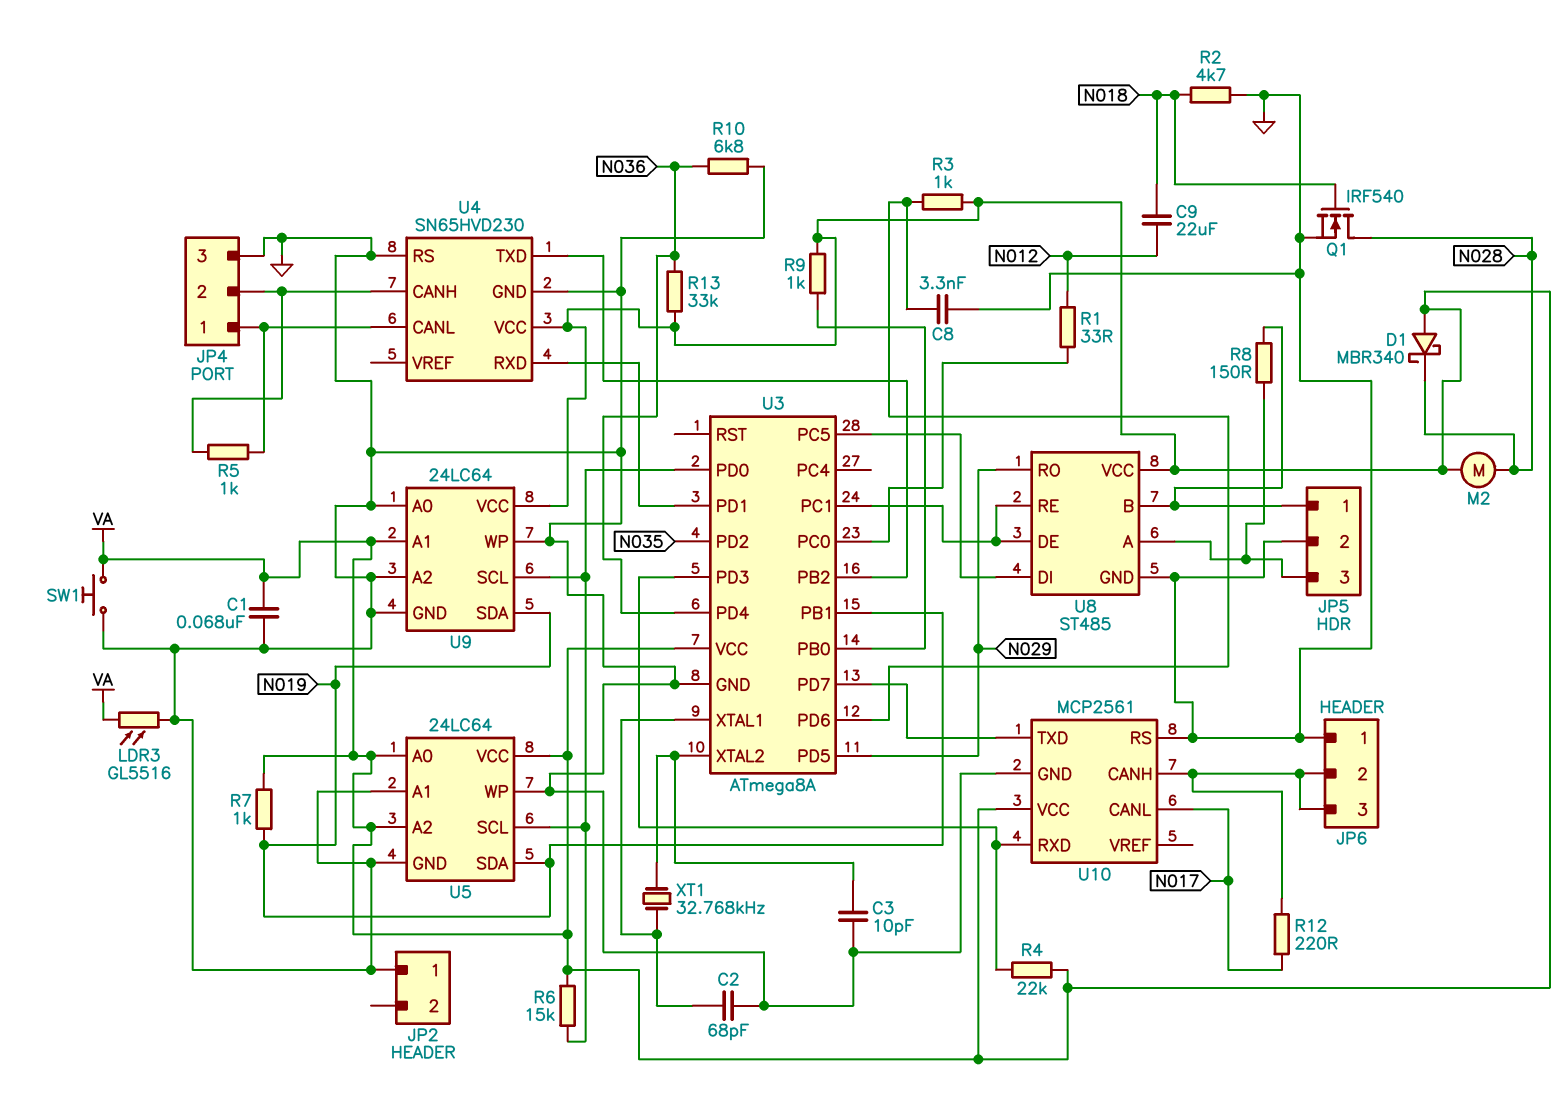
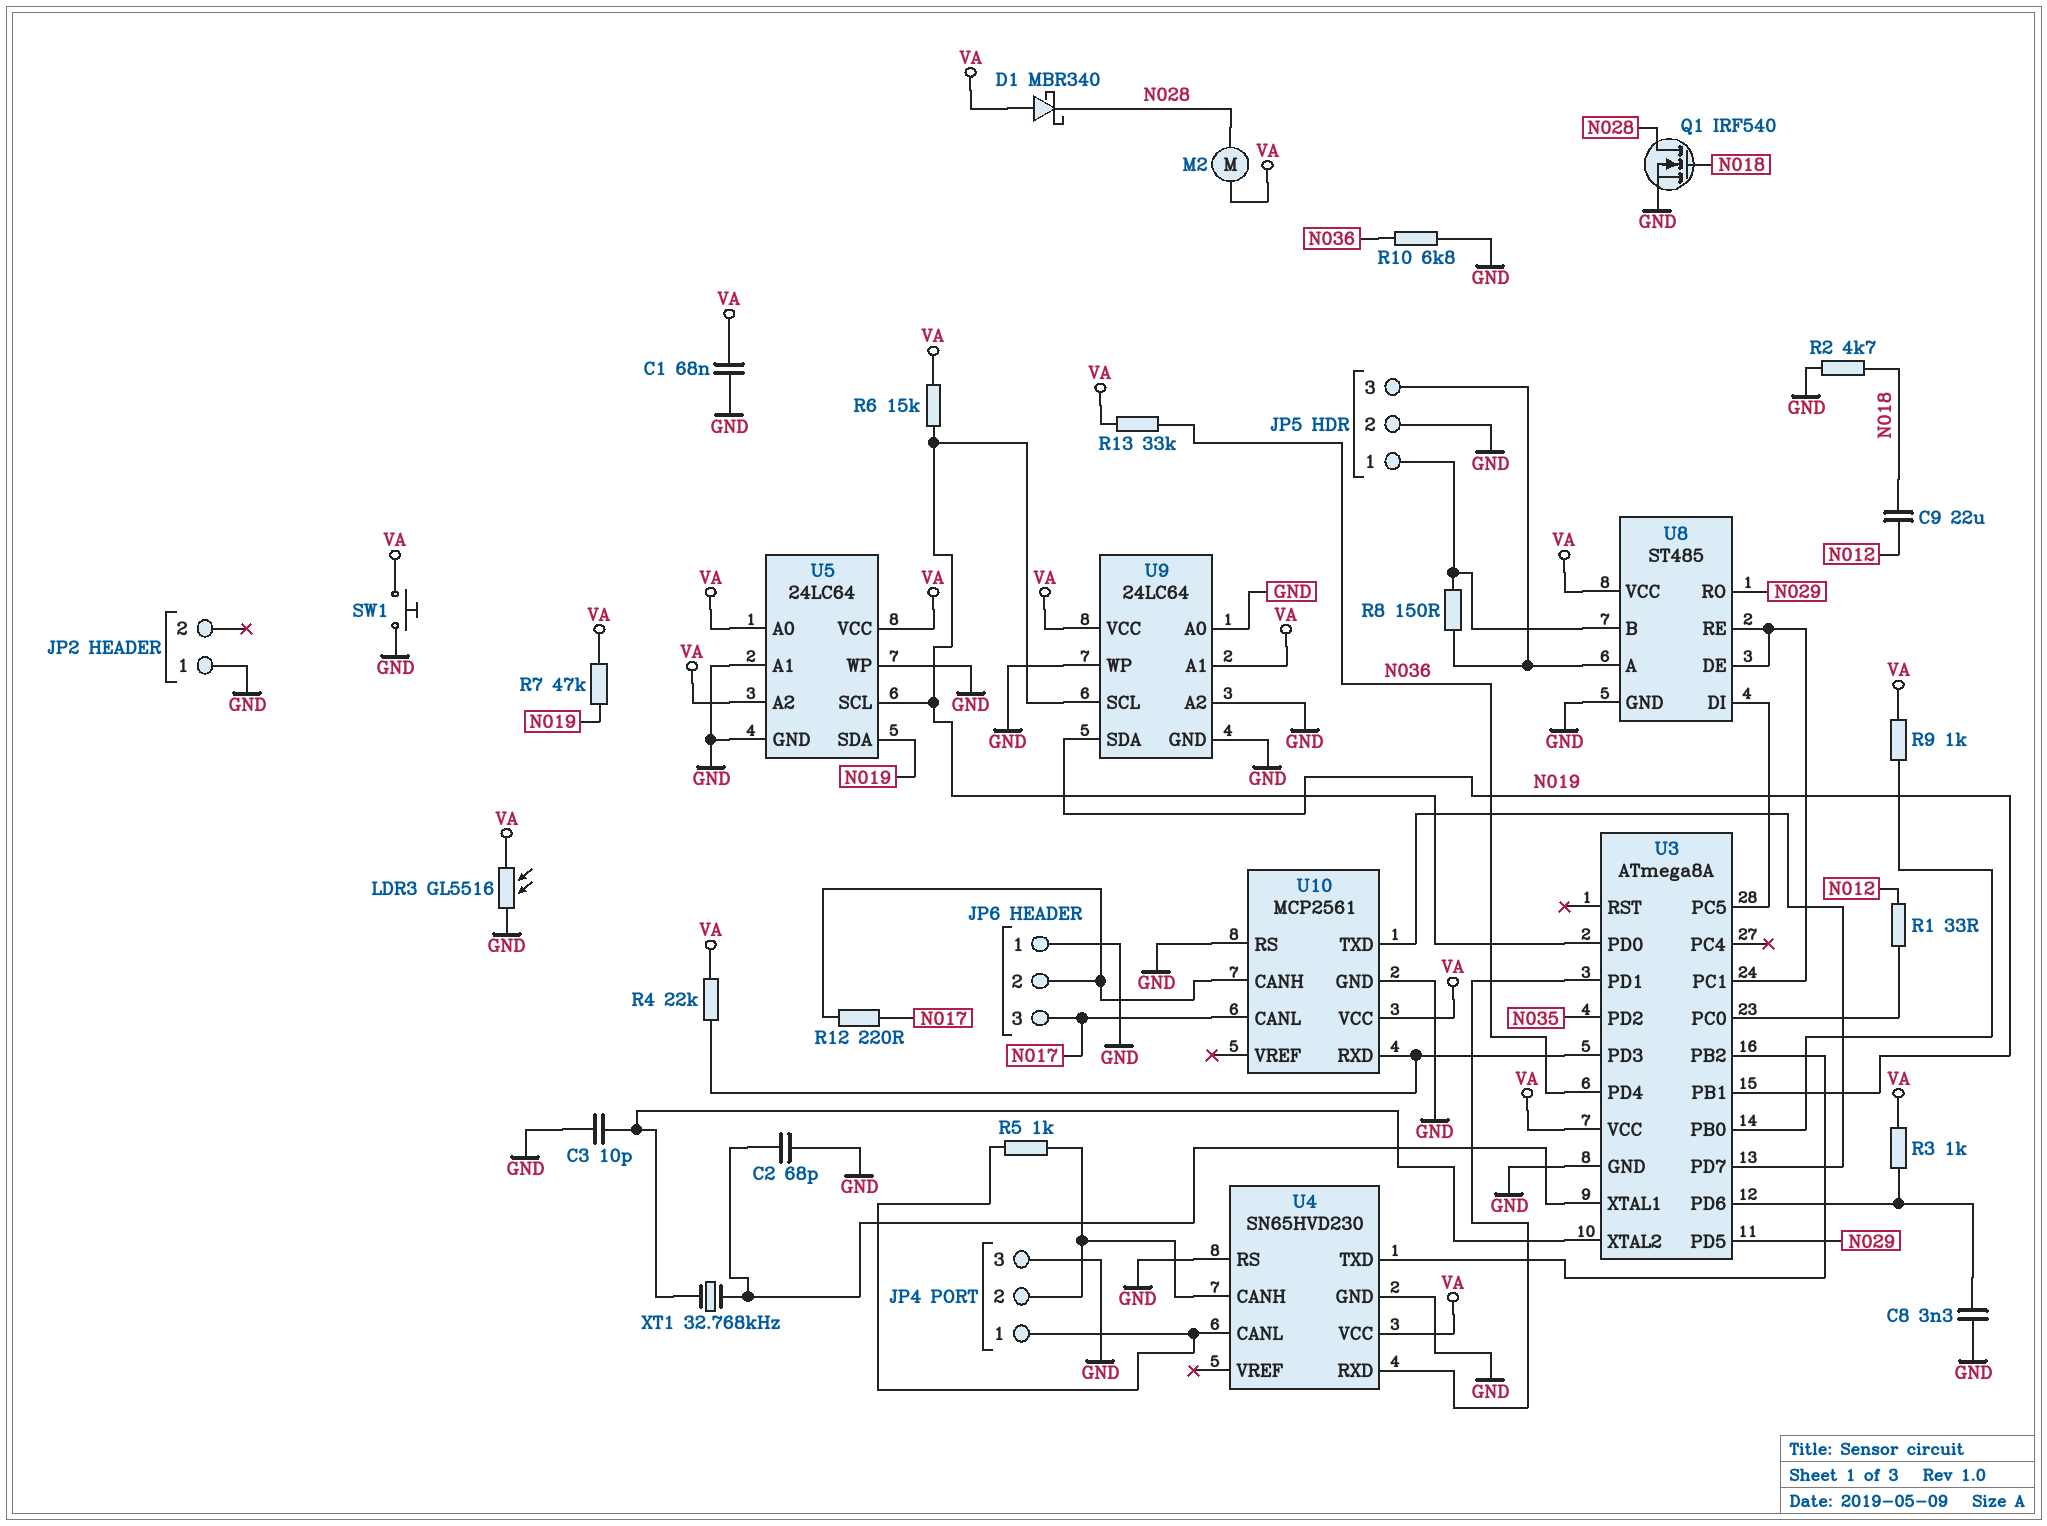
JP6 pin 3: JP6/2 -> N017
R7: 1k (N019, VA) -> 47k (N019, VA)

